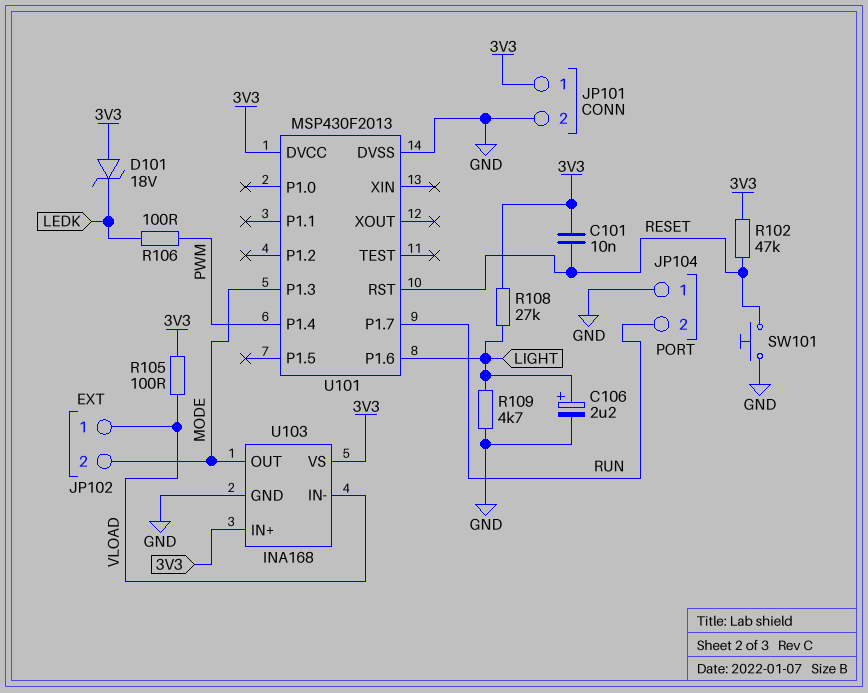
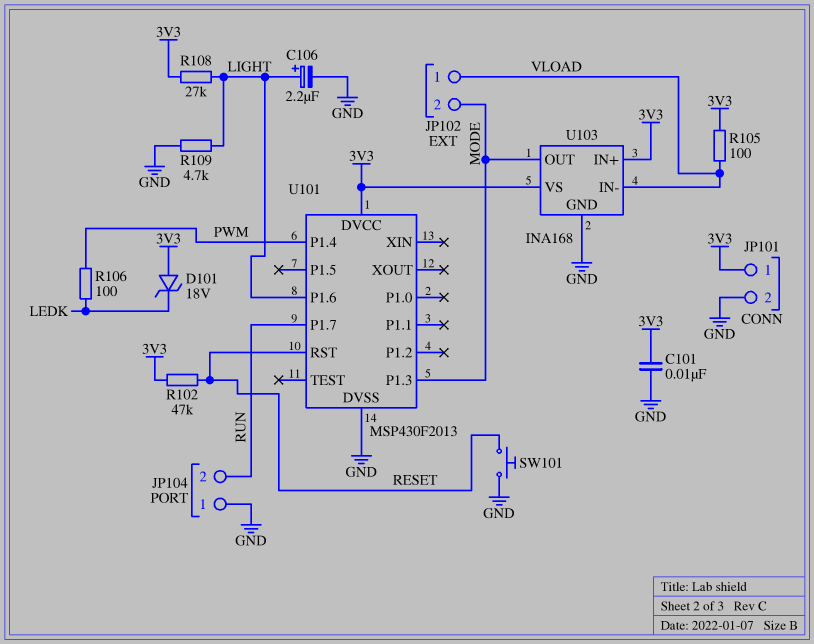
C101: 10nF (3V3, RESET) -> 10nF (3V3, GND)

